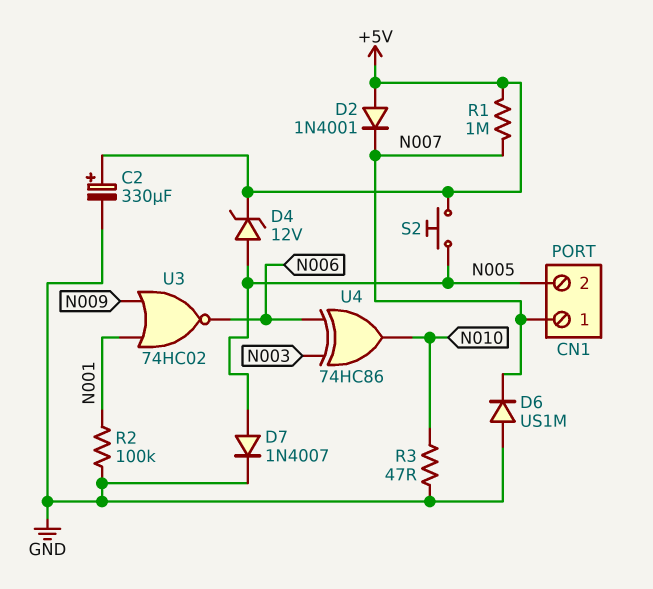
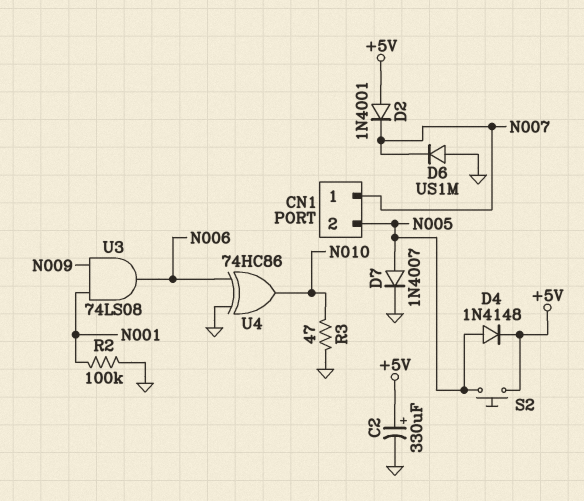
D4: zener 12V (A N005, K +5V) -> diode 1N4148 (A N005, K +5V)
R1: 1M (+5V, N007) -> none
U3: NOR 74HC02 (in N001, in N009, out N006) -> AND 74LS08 (in N001, in N009, out N006)
U4: XOR 74HC86 (in N003, in N006, out N010) -> XOR 74HC86 (in GND, in N006, out N010)

